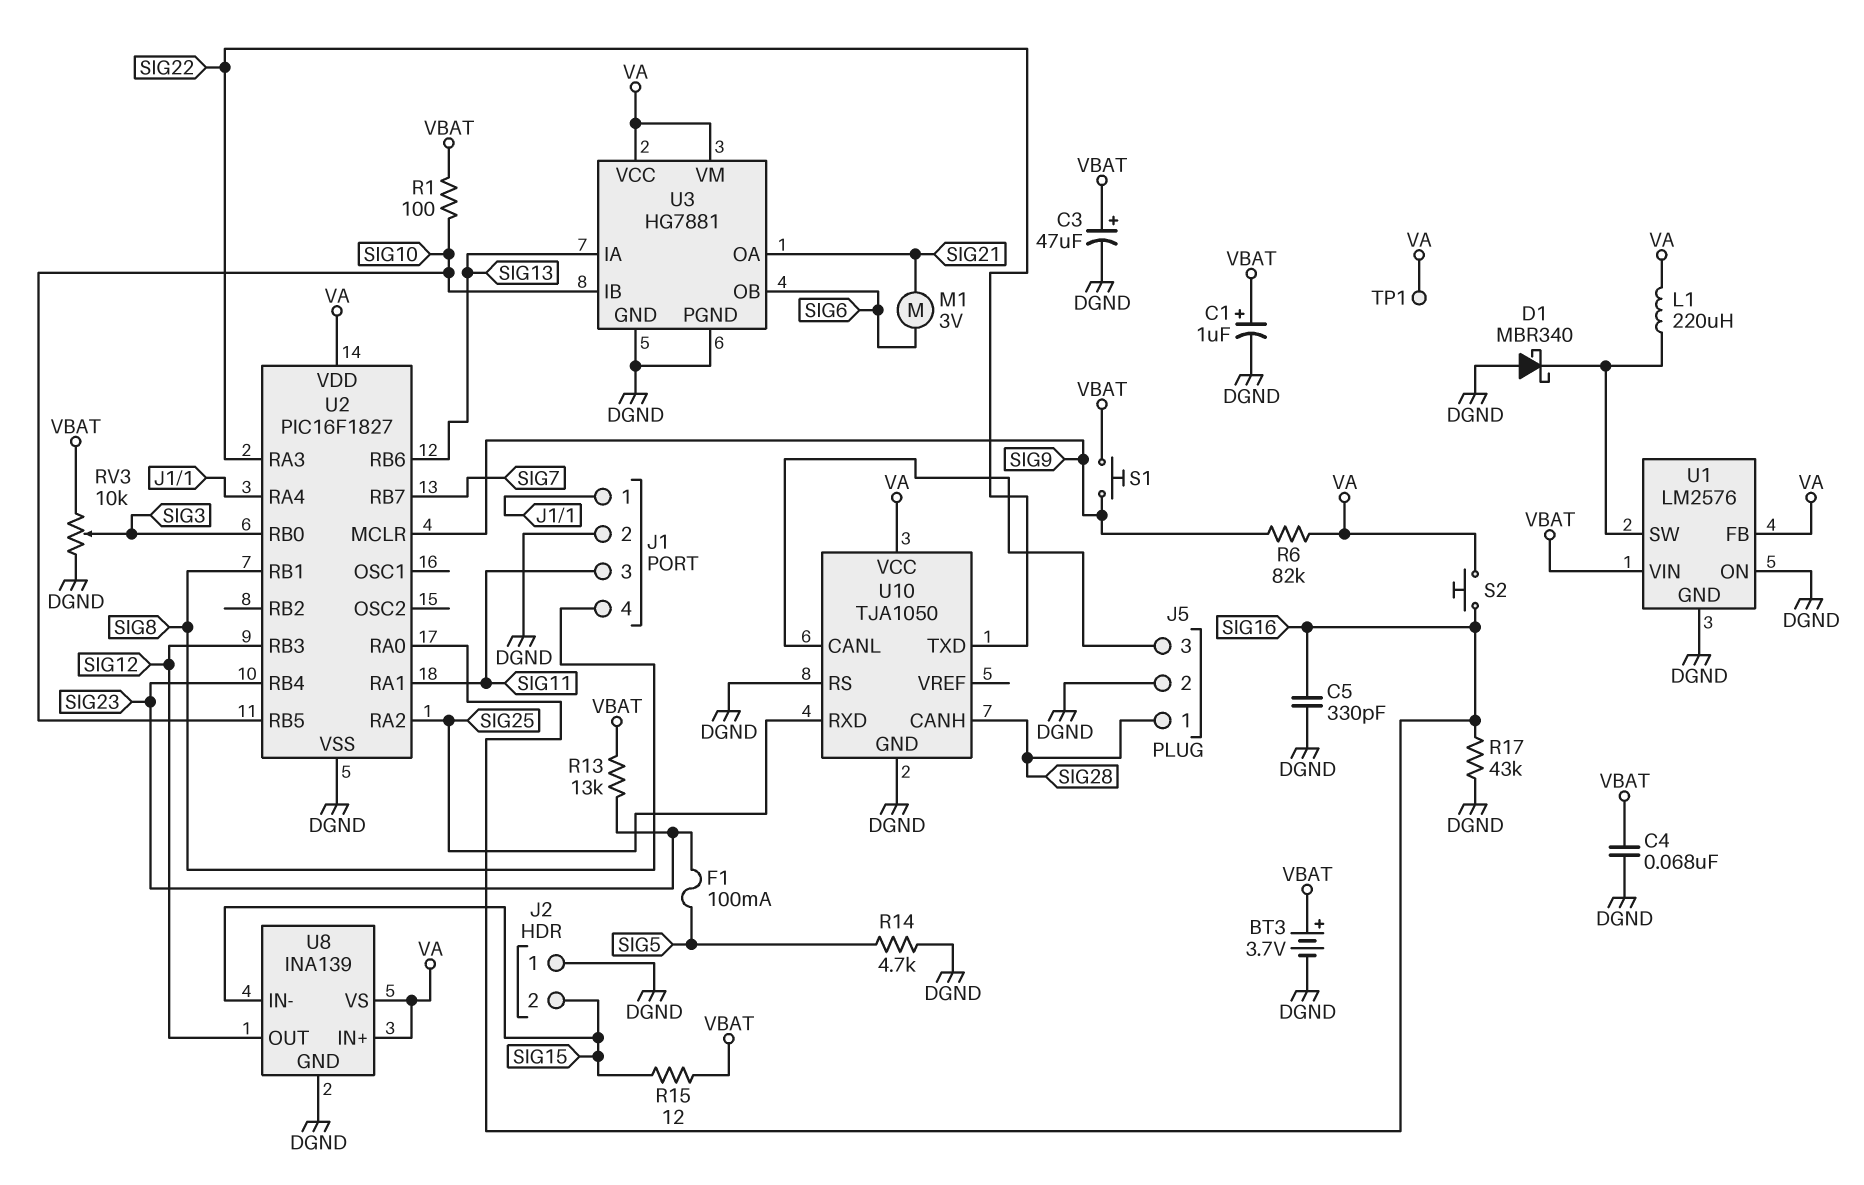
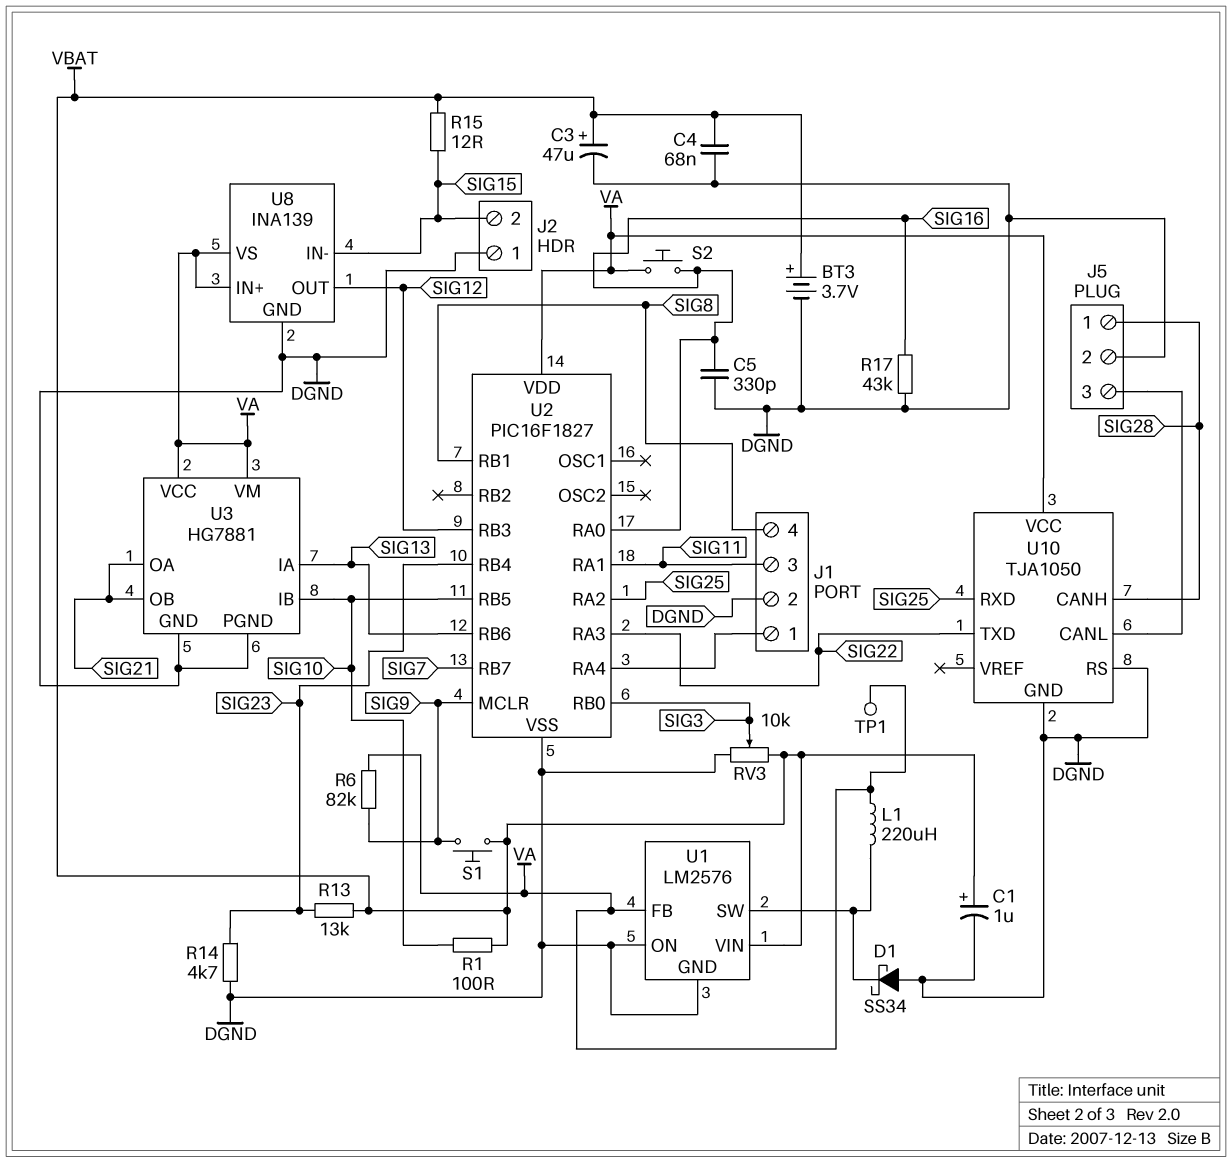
D1: schottky MBR340 (A DGND, K U1/SW) -> schottky SS34 (A DGND, K U1/SW)
F1: 100mA (SIG5, SIG23) -> none
M1: motor 3V (SIG6, SIG21) -> none
R14: 4.7k (DGND, SIG5) -> 4.7k (DGND, SIG23)
U3 pin OB: SIG6 -> SIG21

